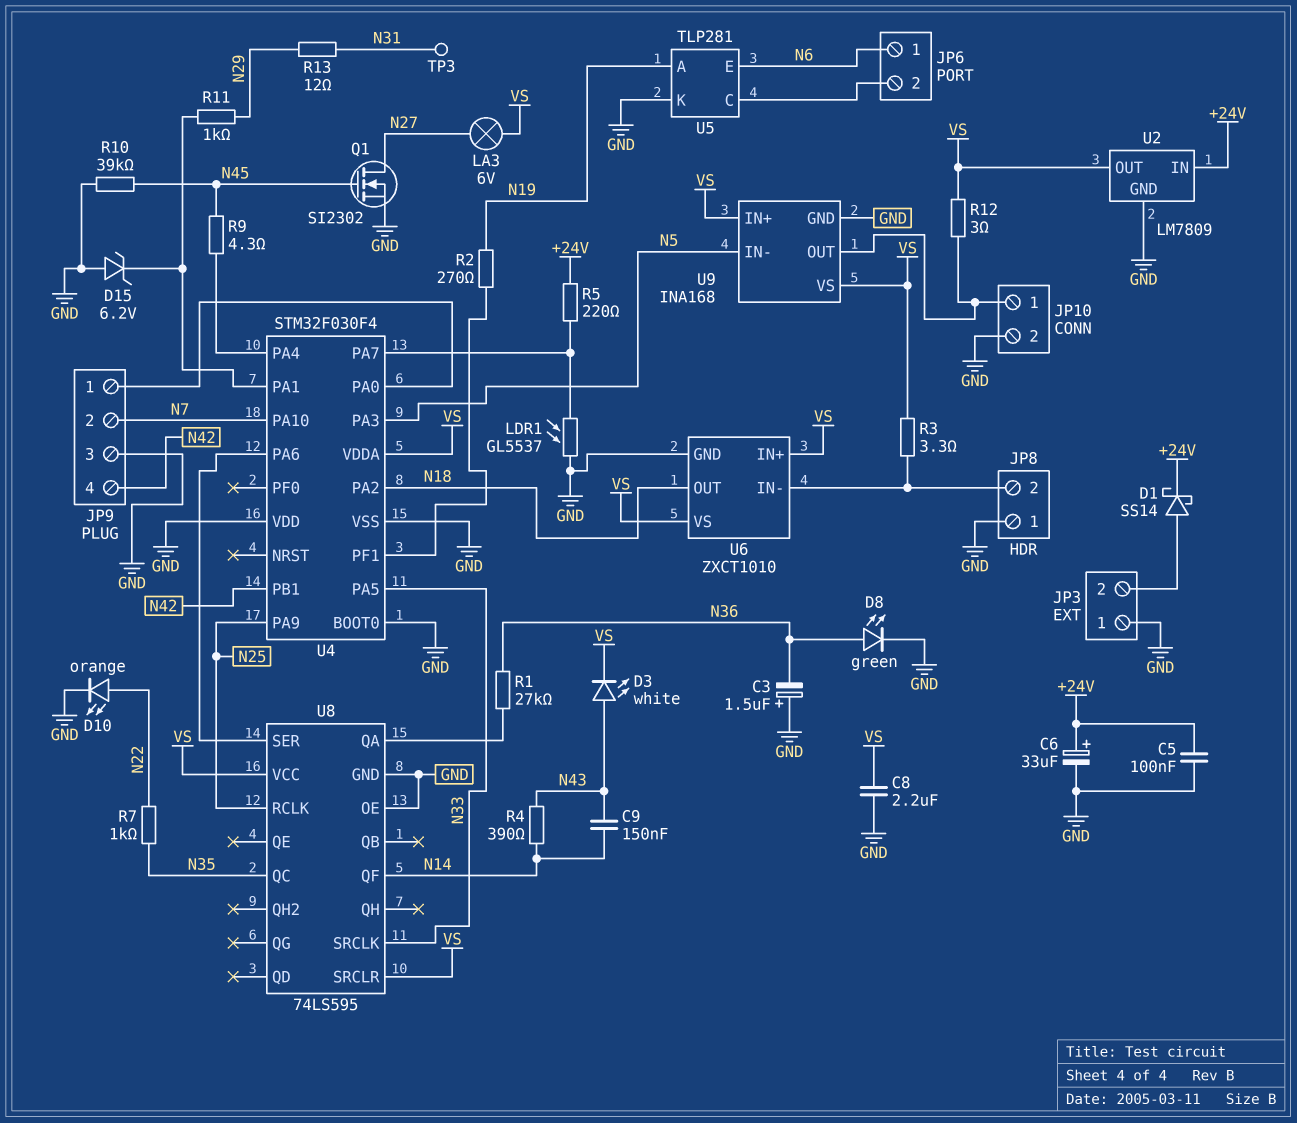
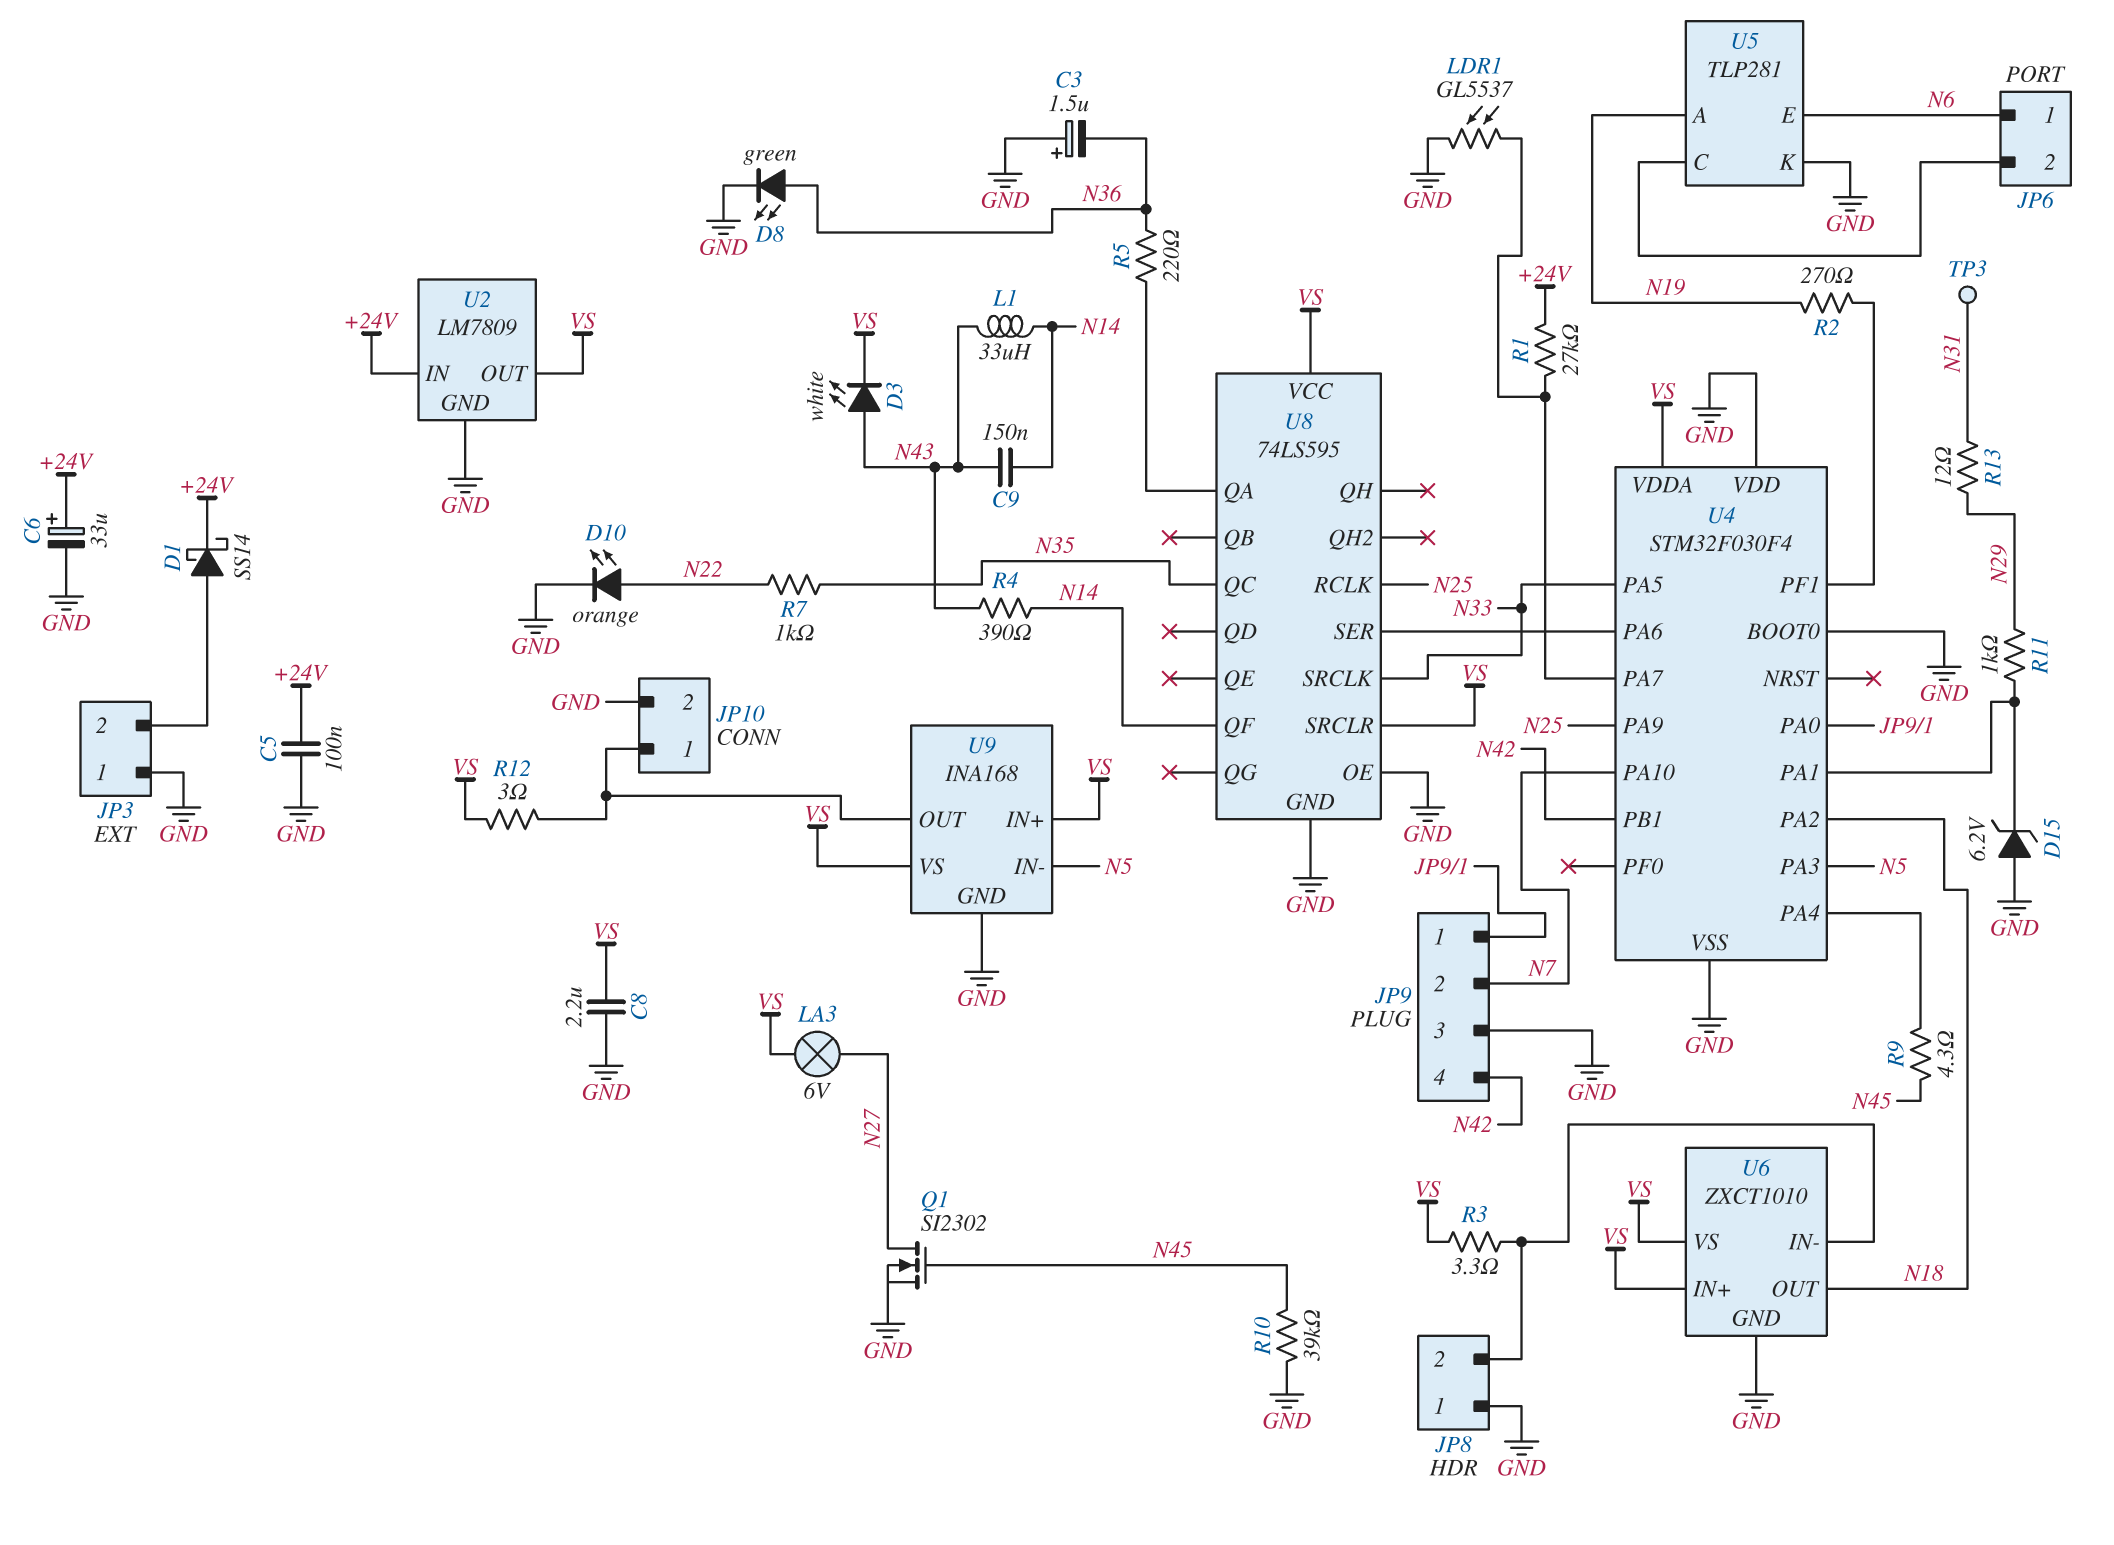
L1: none -> 33uH (N14, N43)
R1: 27k (N36, U8/QA) -> 27k (+24V, U4/PA7)
R5: 220 (+24V, U4/PA7) -> 220 (N36, U8/QA)

